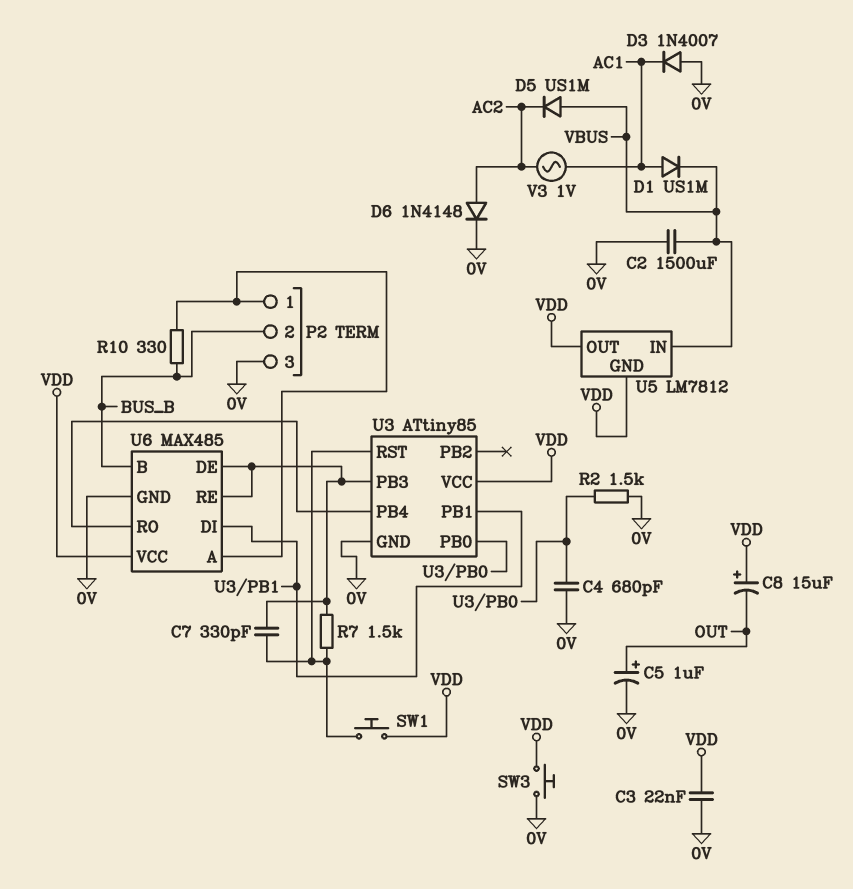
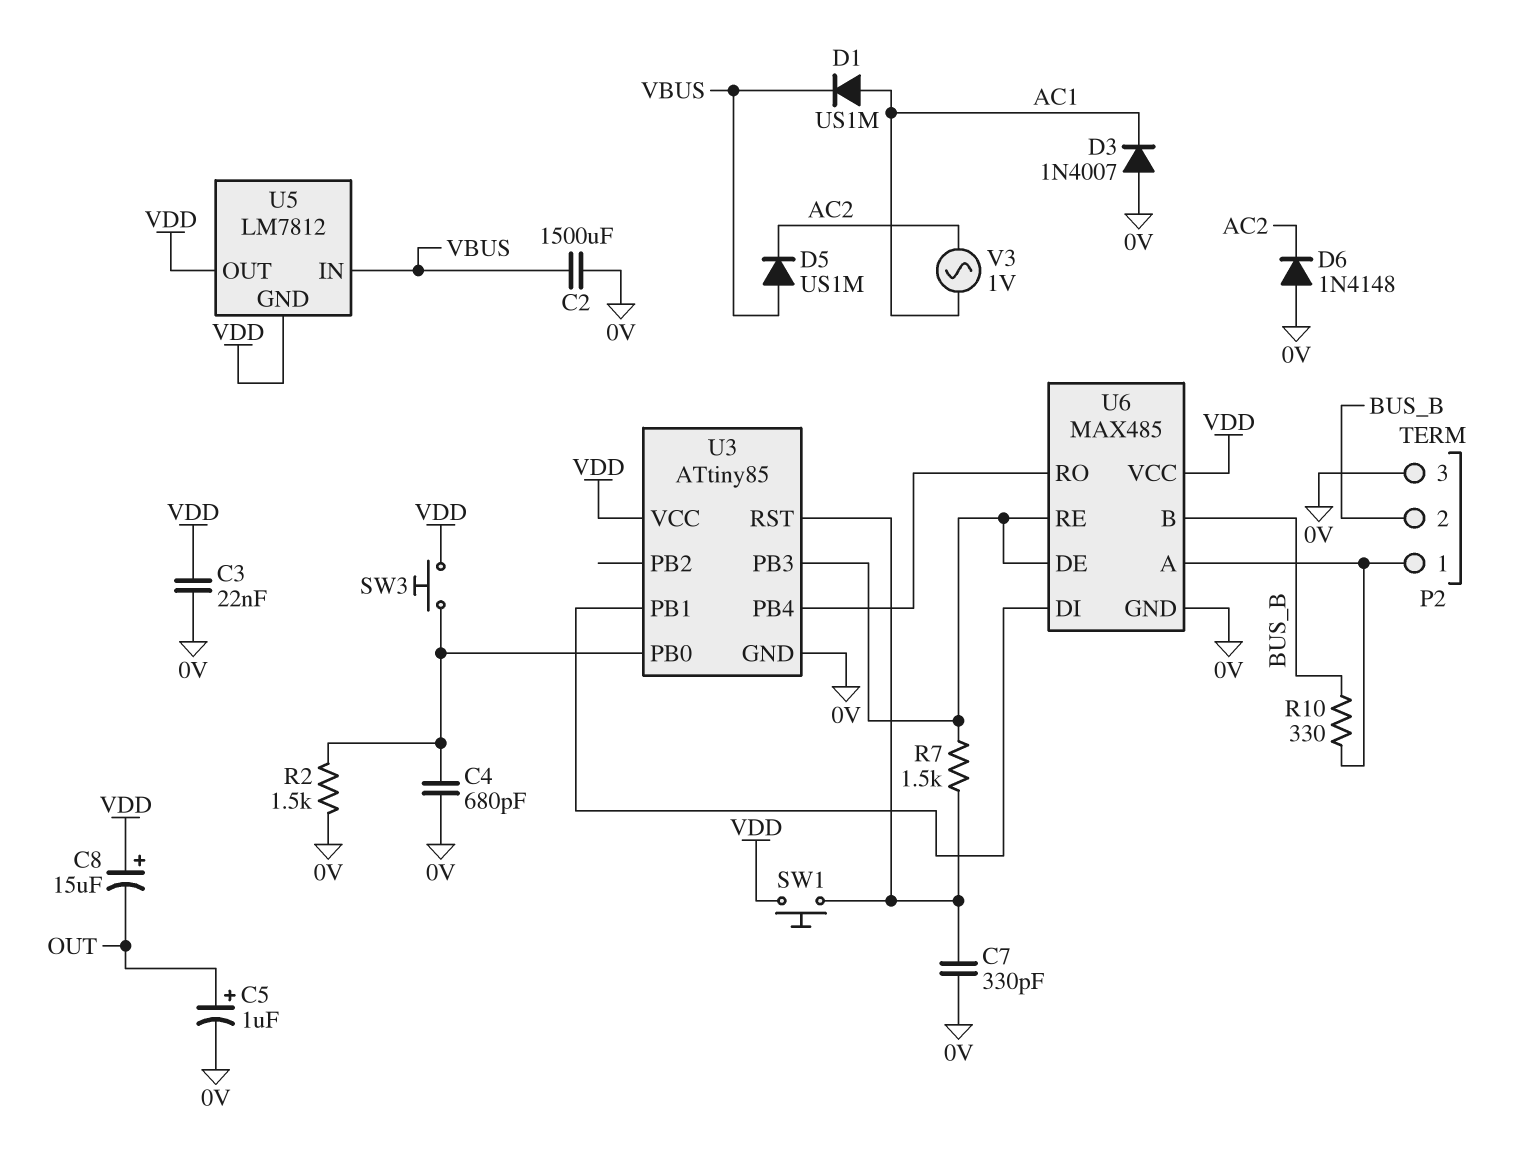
C7: 330pF (U3/PB3, U3/RST) -> 330pF (0V, U3/RST)
D6: diode 1N4148 (A AC2, K 0V) -> diode 1N4148 (A 0V, K AC2)
SW3: button (0V, VDD) -> button (U3/PB0, VDD)

